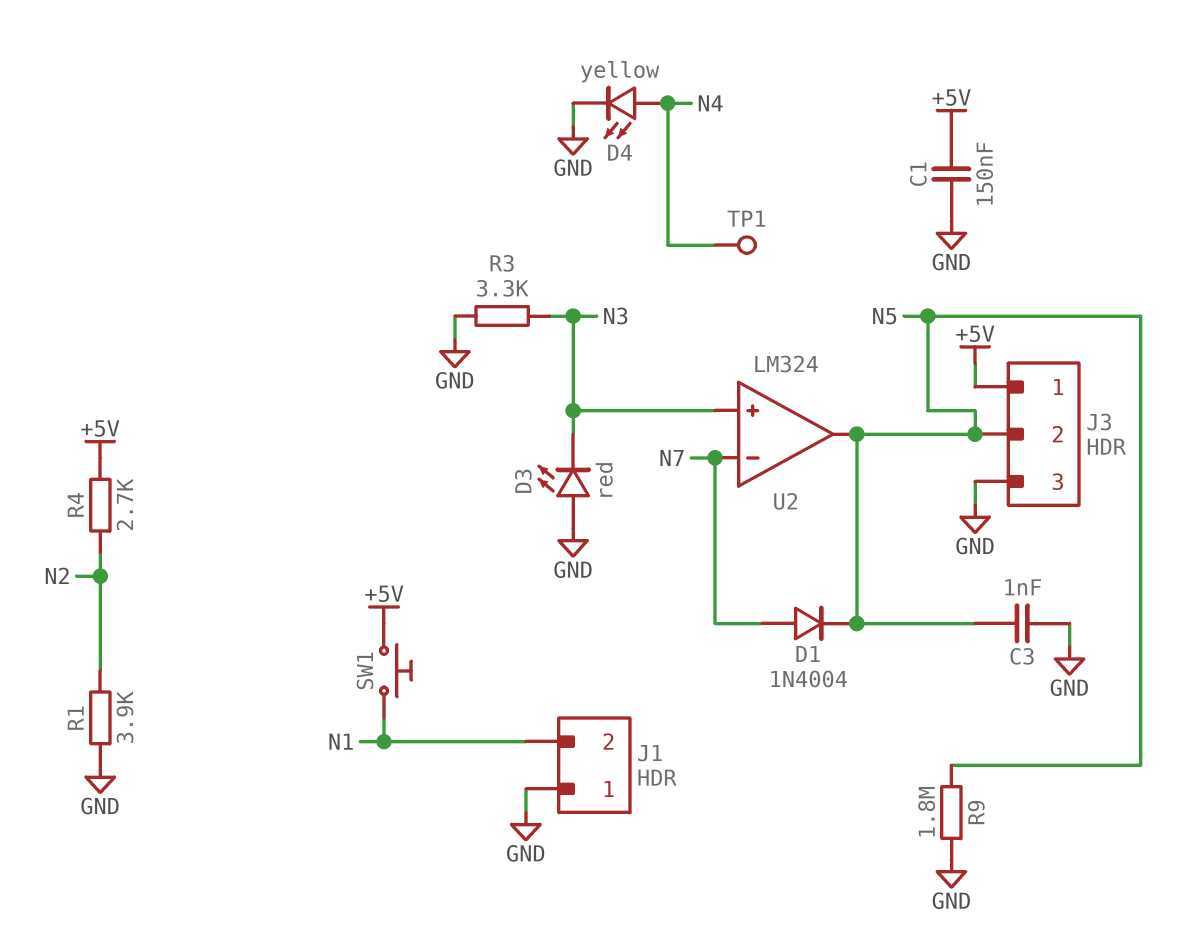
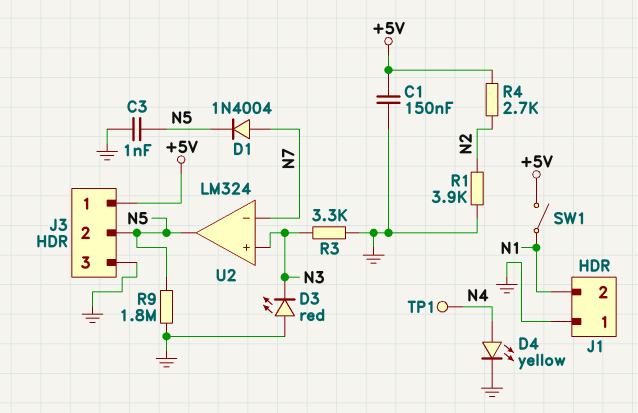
SW1: button (+5V, N1) -> switch (+5V, N1)

